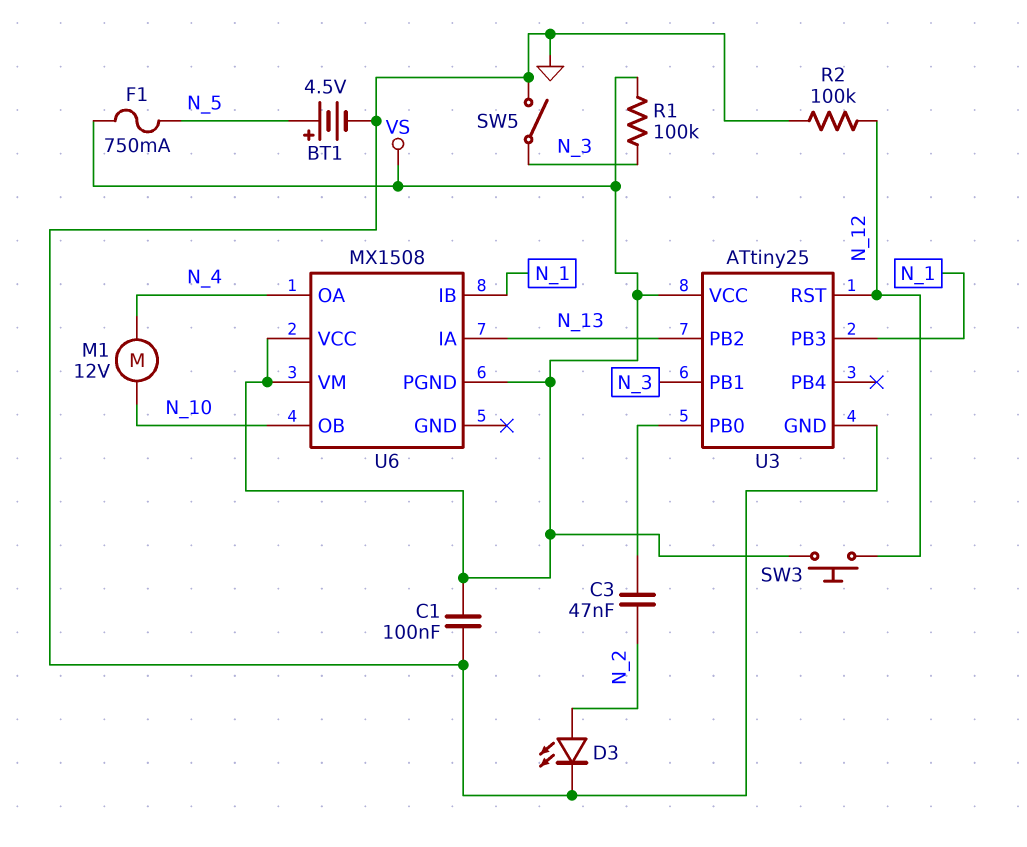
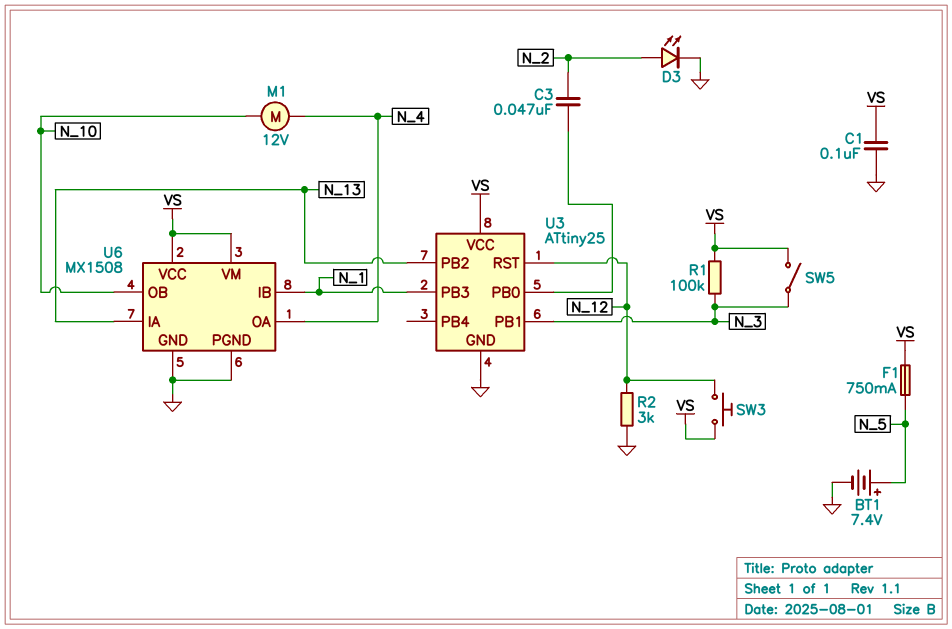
BT1: 4.5V (plus N_5, minus GND) -> 7.4V (plus N_5, minus GND)
R2: 100k (GND, N_12) -> 3k (GND, N_12)
SW5: switch (GND, N_3) -> switch (N_3, VS)
U6 pin GND: none -> GND
U6 pin PGND: VS -> GND

